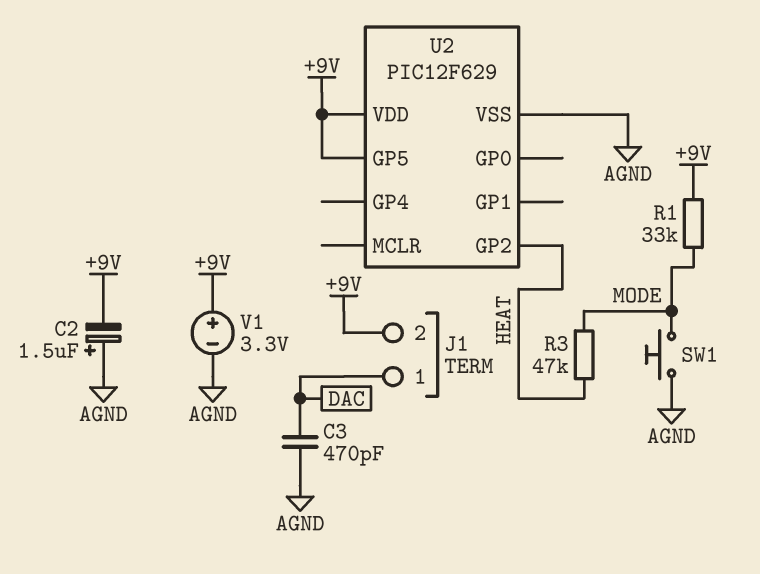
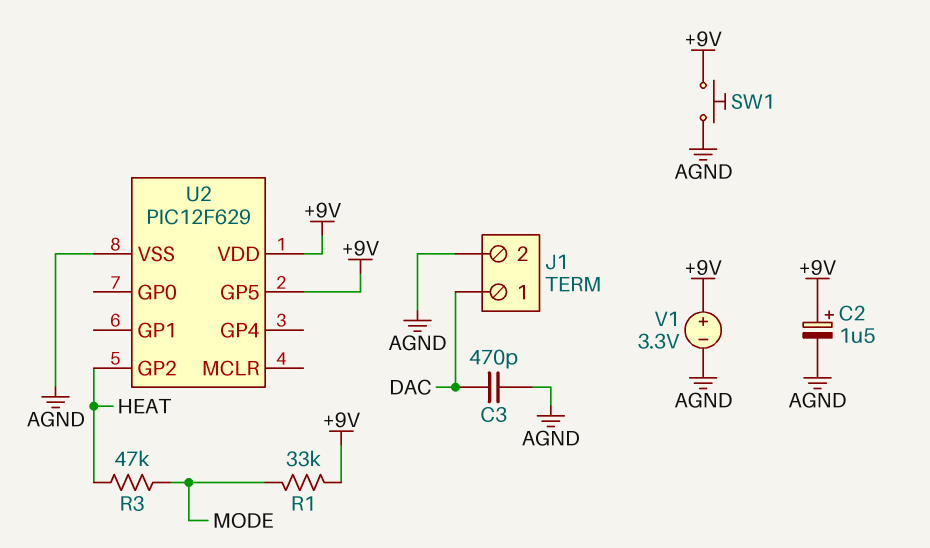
C2: 1.5uF (plus AGND, minus +9V) -> 1.5uF (plus +9V, minus AGND)
J1 pin 2: +9V -> AGND
SW1: button (AGND, MODE) -> button (+9V, AGND)

